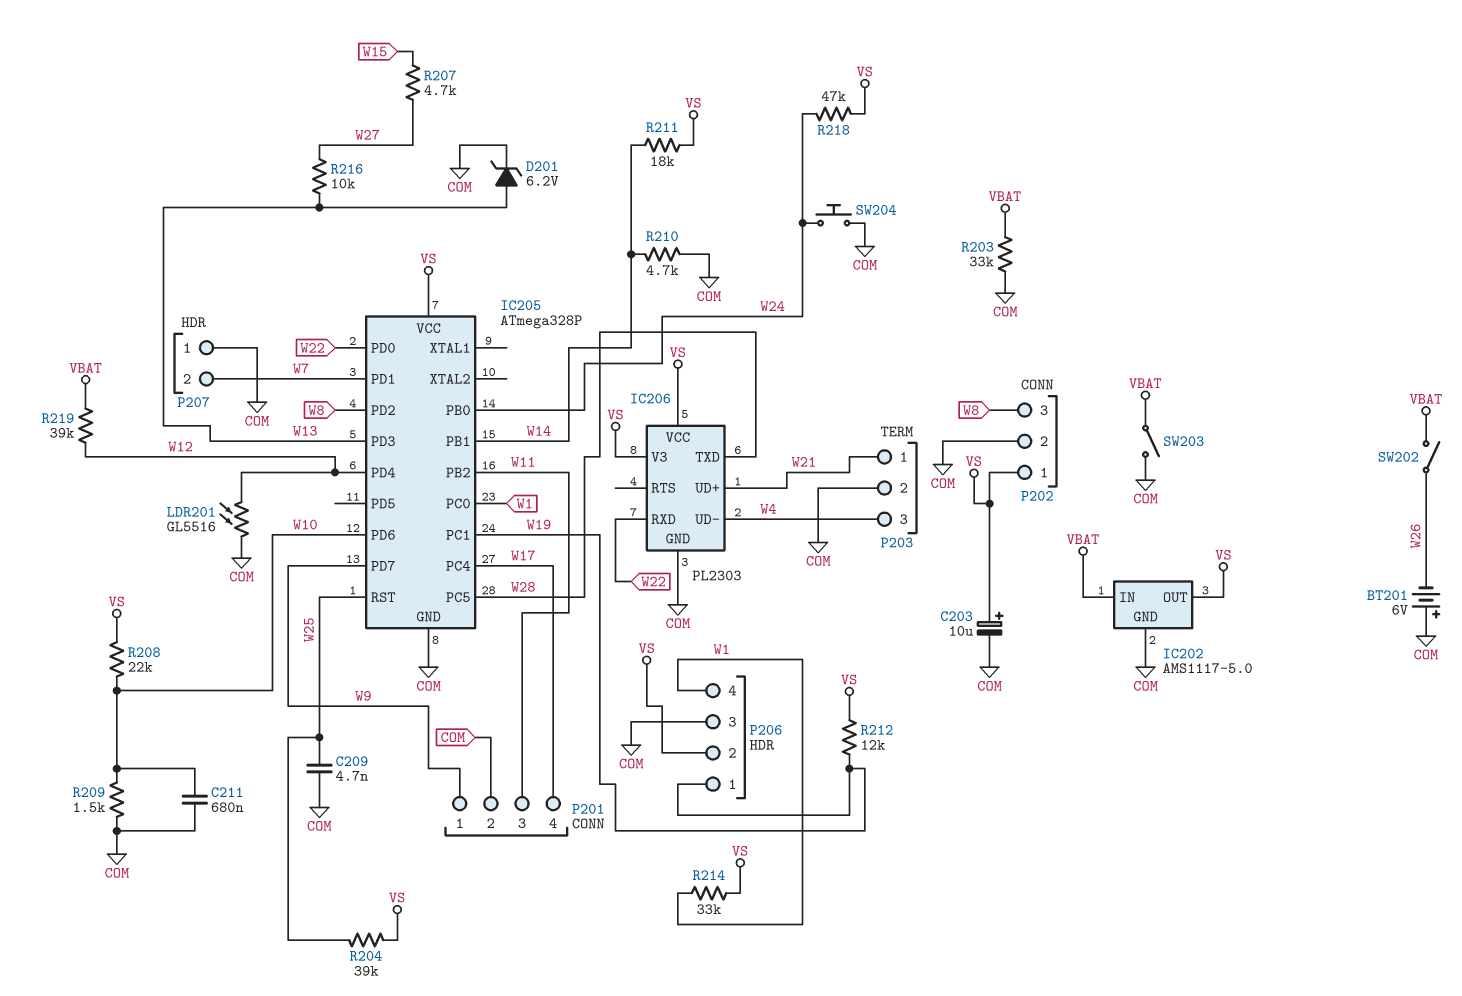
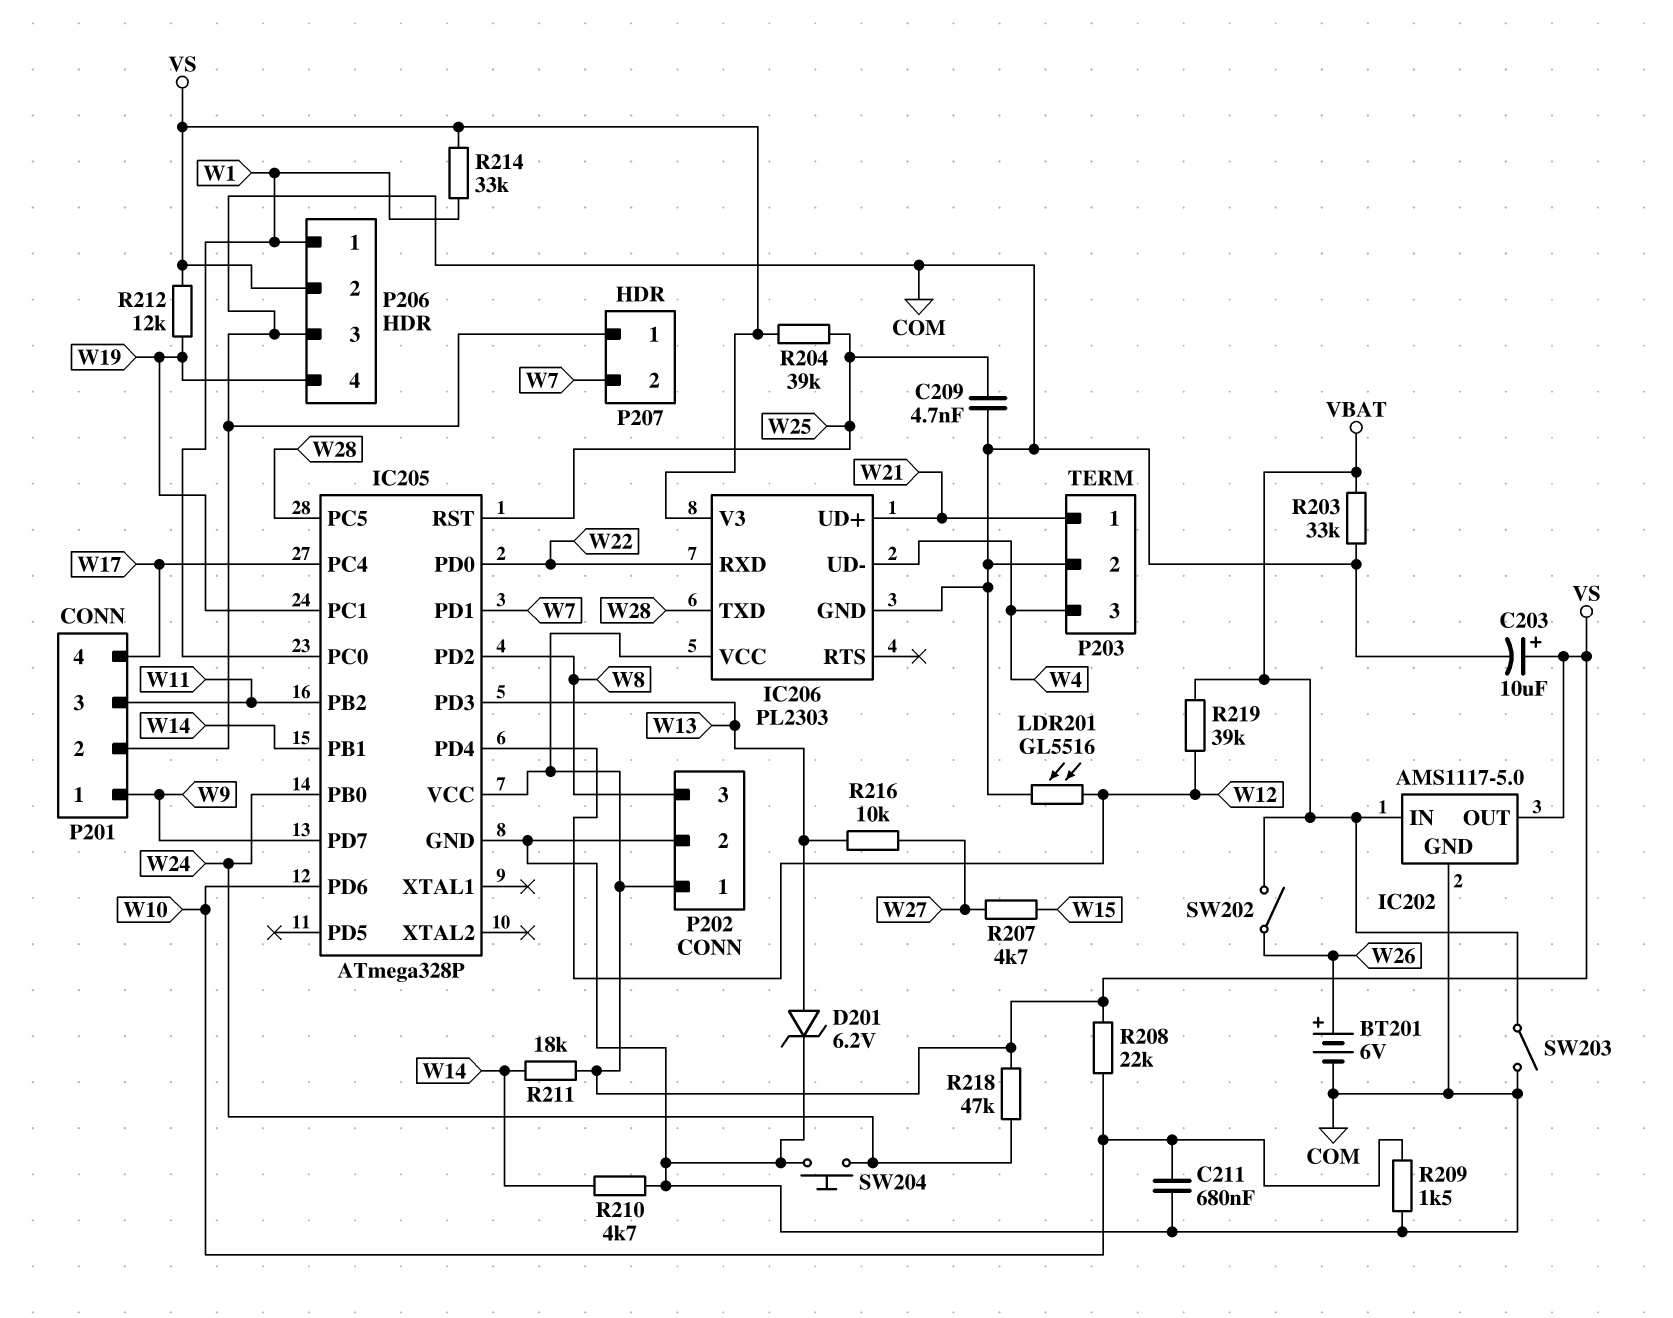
BT201: 6V (plus COM, minus W26) -> 6V (plus W26, minus COM)
P206 pin 1: W19 -> W1
P206 pin 4: W1 -> W19

